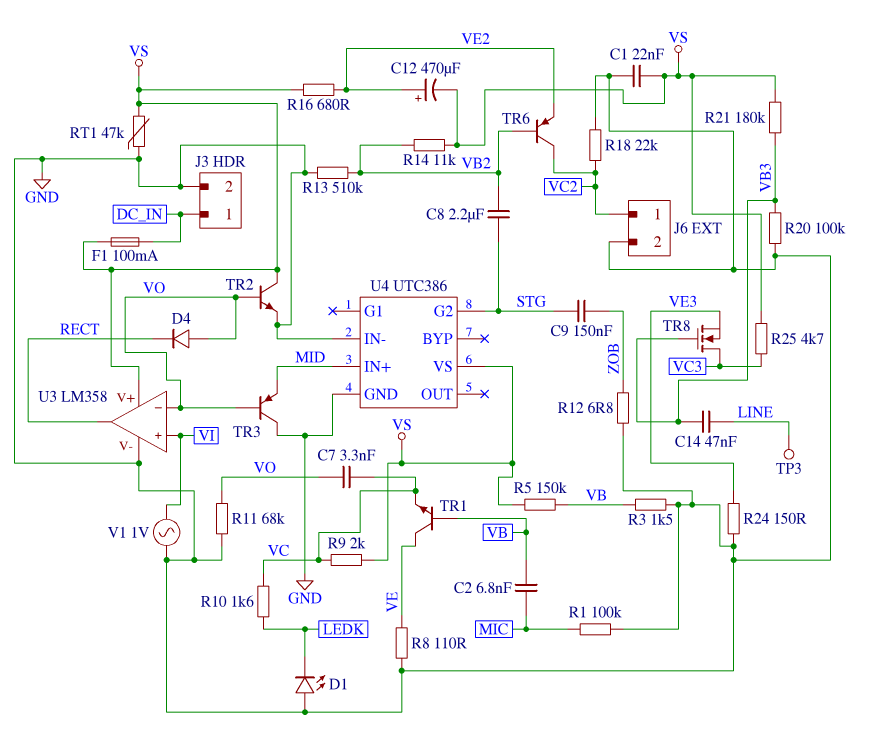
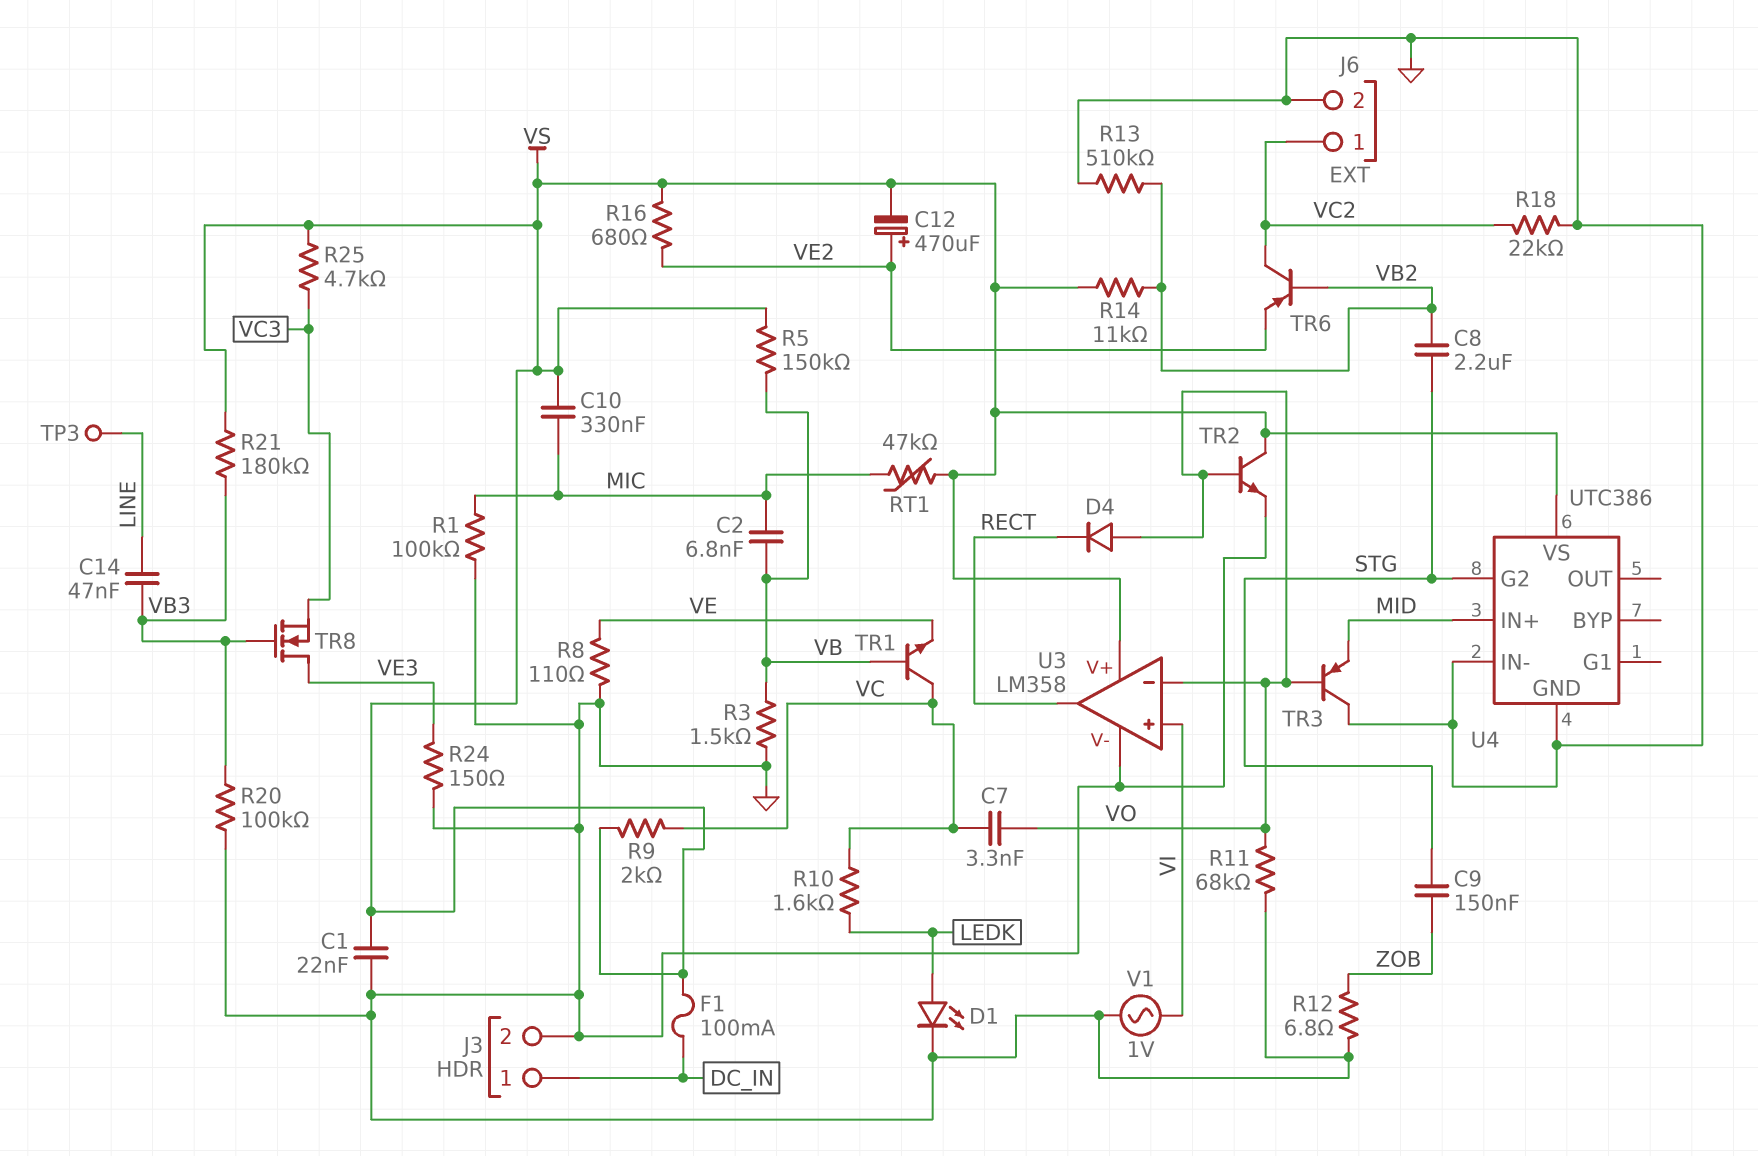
C10: none -> 330nF (MIC, VS)
D1: LED (A GND, K LEDK) -> LED (A LEDK, K GND)
RT1: 47k (GND, VS) -> 47k (MIC, VS)
TR1: NPN (B VB, C VE, E VC) -> NPN (B VB, C VC, E VE)
TR8: NMOS (G VB3, D VC3, S VE3) -> NMOS (G VB3, D VE3, S VC3)

